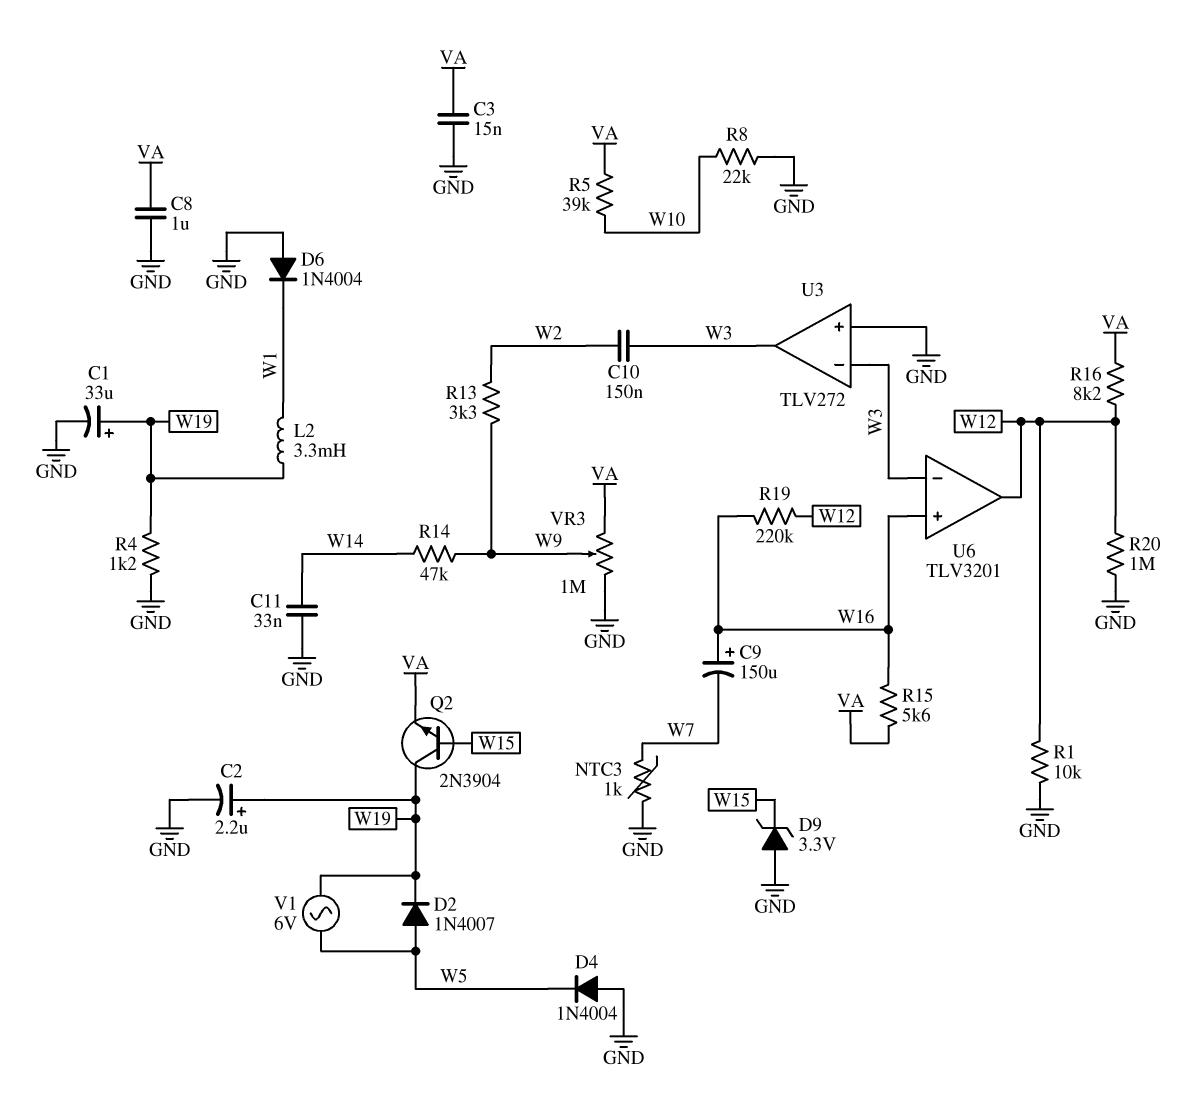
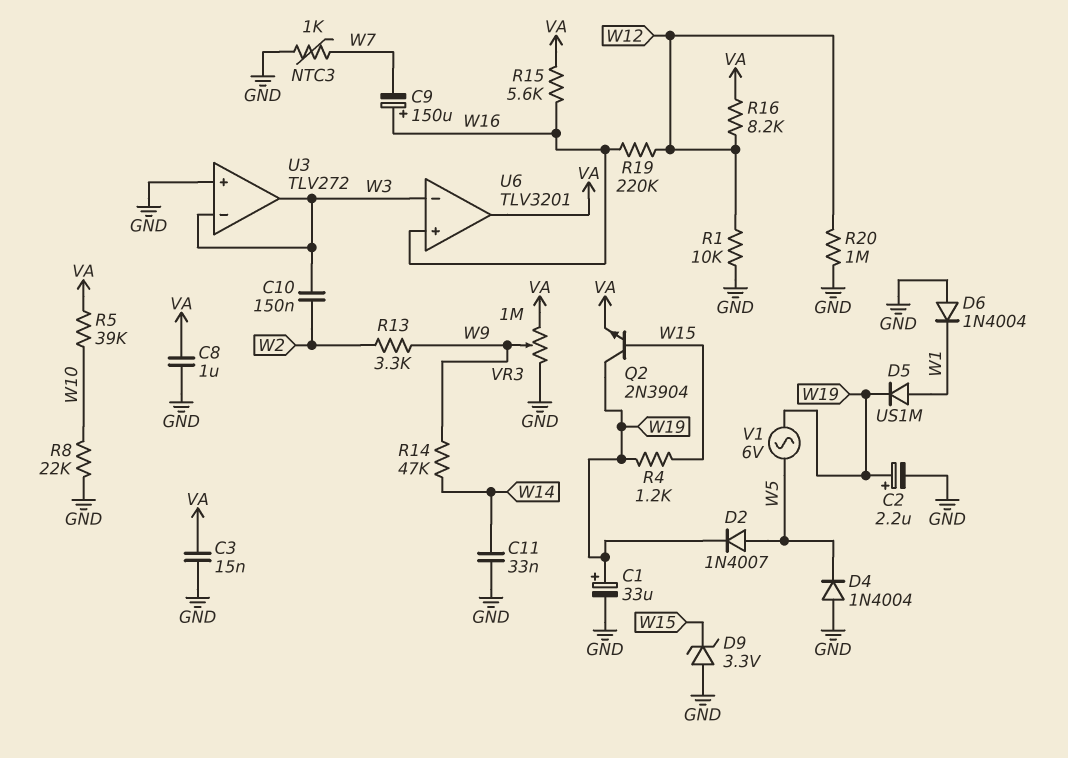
D5: none -> diode US1M (A W1, K W19)
L2: 3.3mH (W1, W19) -> none
R4: 1.2k (GND, W19) -> 1.2k (W15, W19)
U6 pin out: W12 -> VA

